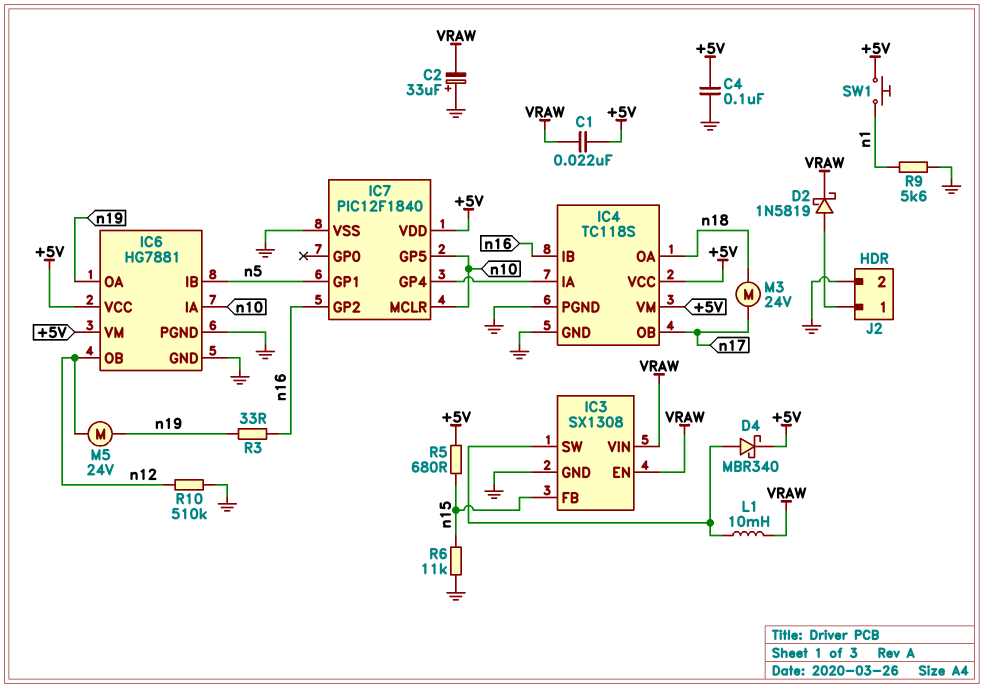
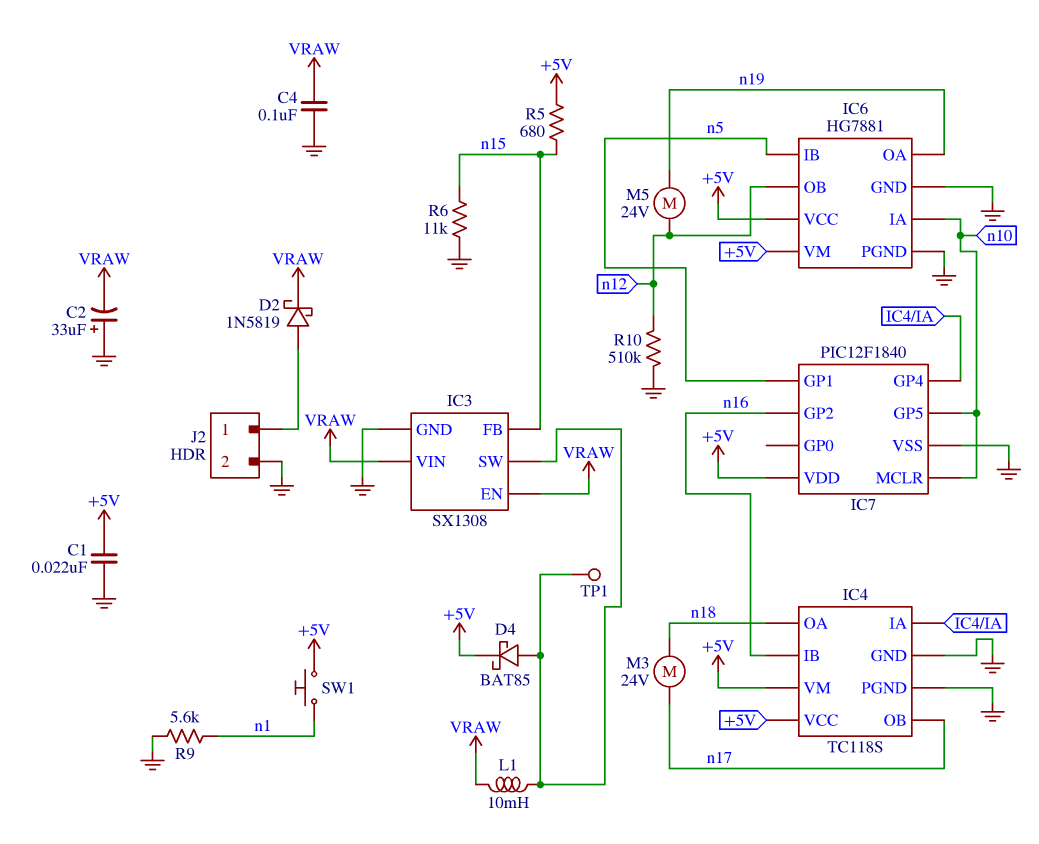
C1: 22nF (+5V, VRAW) -> 22nF (+5V, GND)
C4: 100nF (+5V, GND) -> 100nF (GND, VRAW)
D4: schottky MBR340 (A IC3/SW, K +5V) -> schottky BAT85 (A IC3/SW, K +5V)
R3: 33 (n16, n19) -> none
TP1: none -> test point (IC3/SW)

